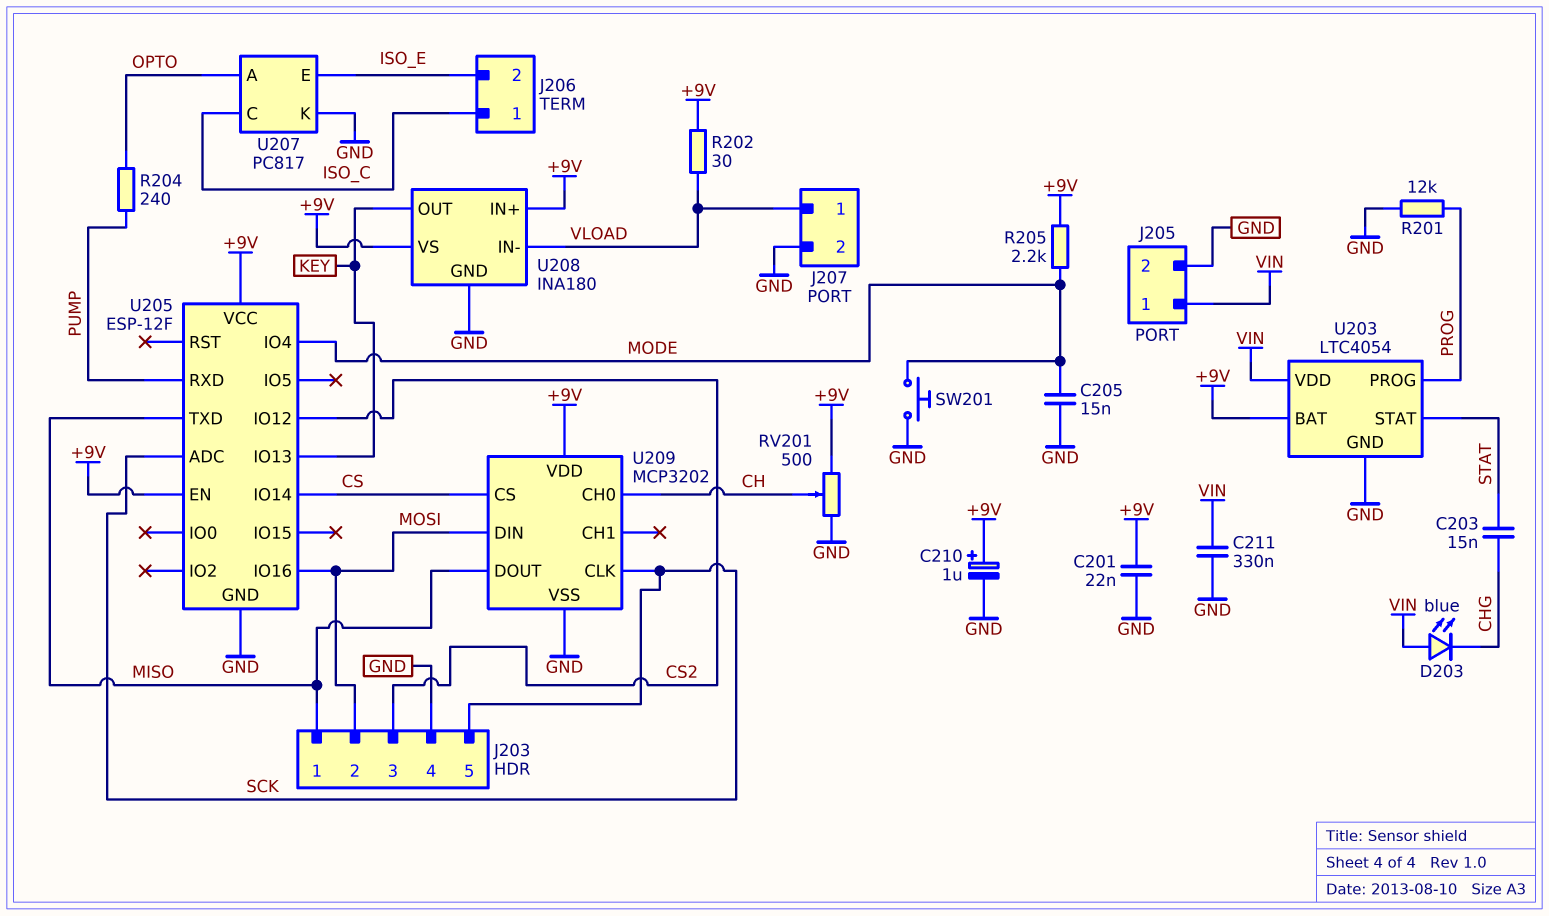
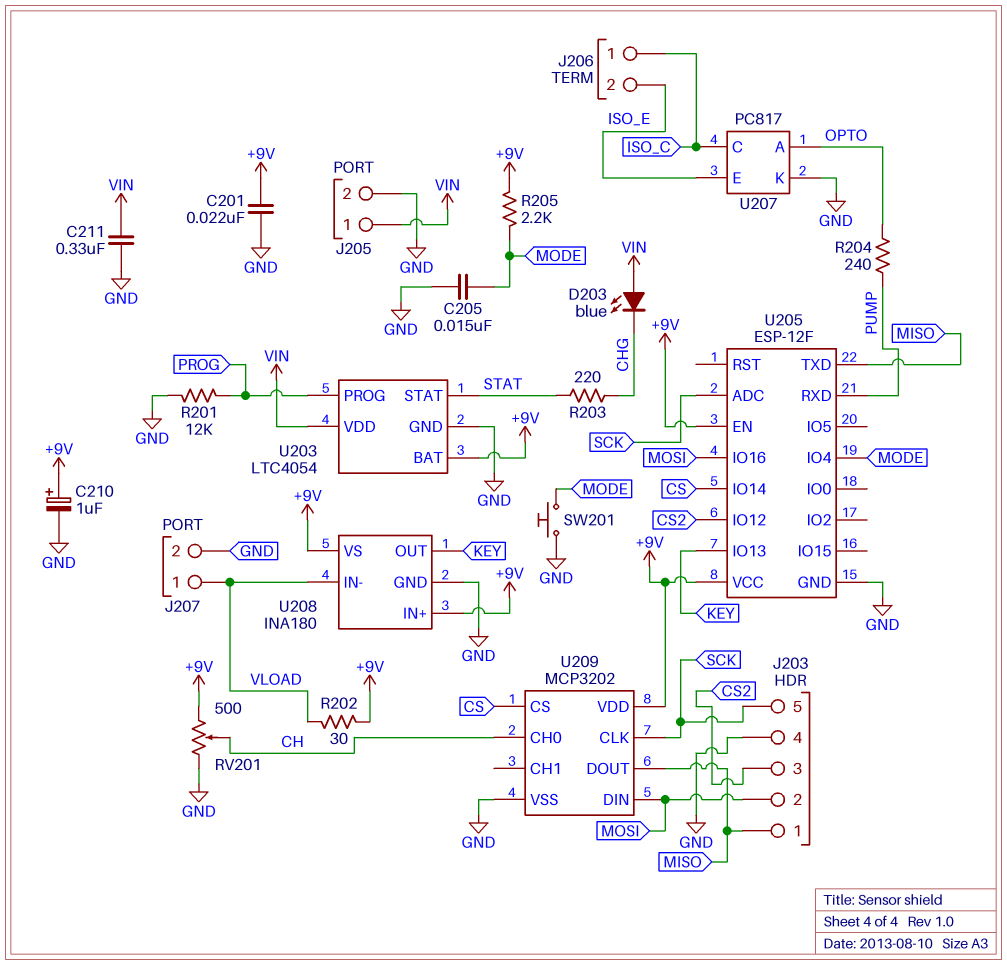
C203: 15nF (CHG, STAT) -> none
R203: none -> 220 (CHG, STAT)

